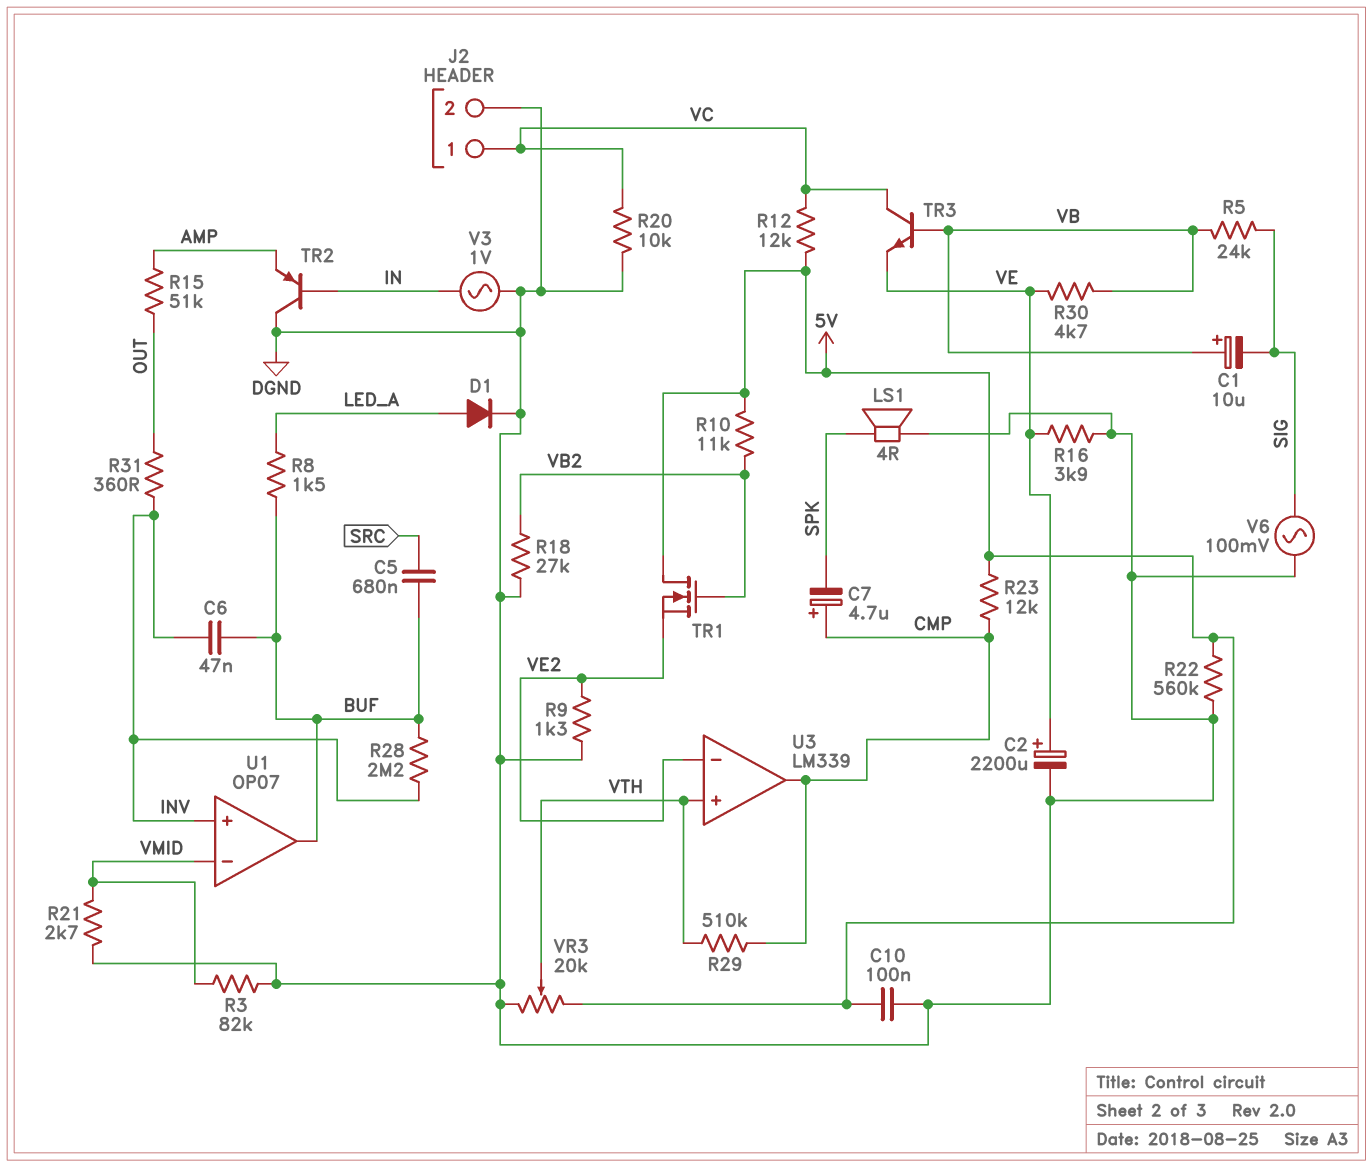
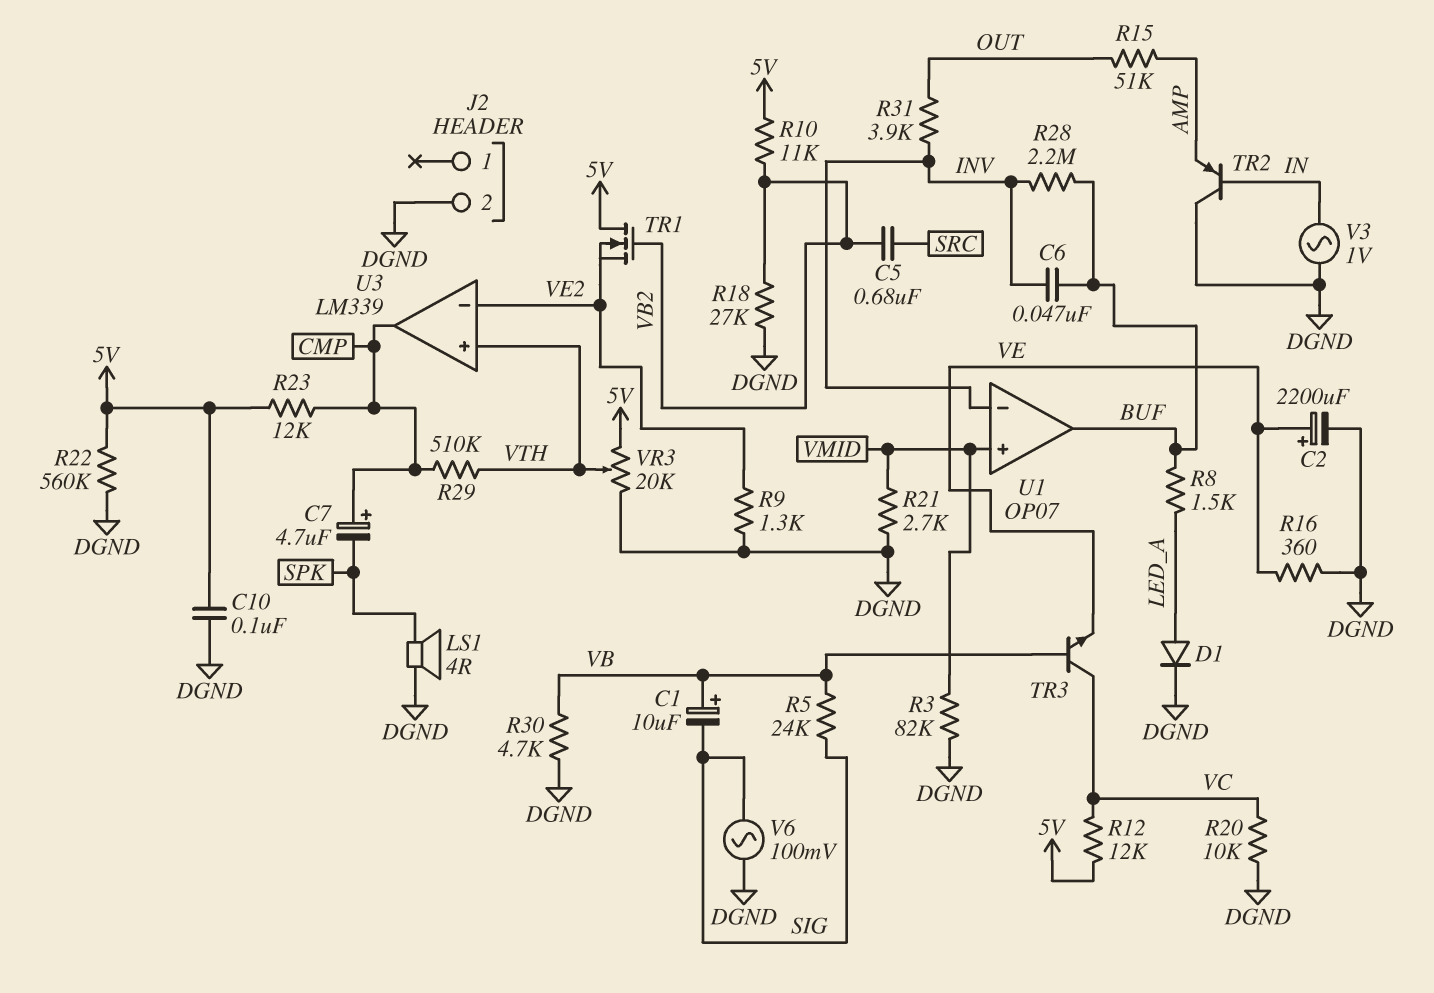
C5: 680nF (BUF, SRC) -> 680nF (SRC, VB2)
J2 pin 1: VC -> none
R16: 3.9k (DGND, VE) -> 360 (DGND, VE)
R30: 4.7k (VB, VE) -> 4.7k (DGND, VB)
R31: 360 (INV, OUT) -> 3.9k (INV, OUT)
U1 pin in+: INV -> VMID
U1 pin in-: VMID -> INV

